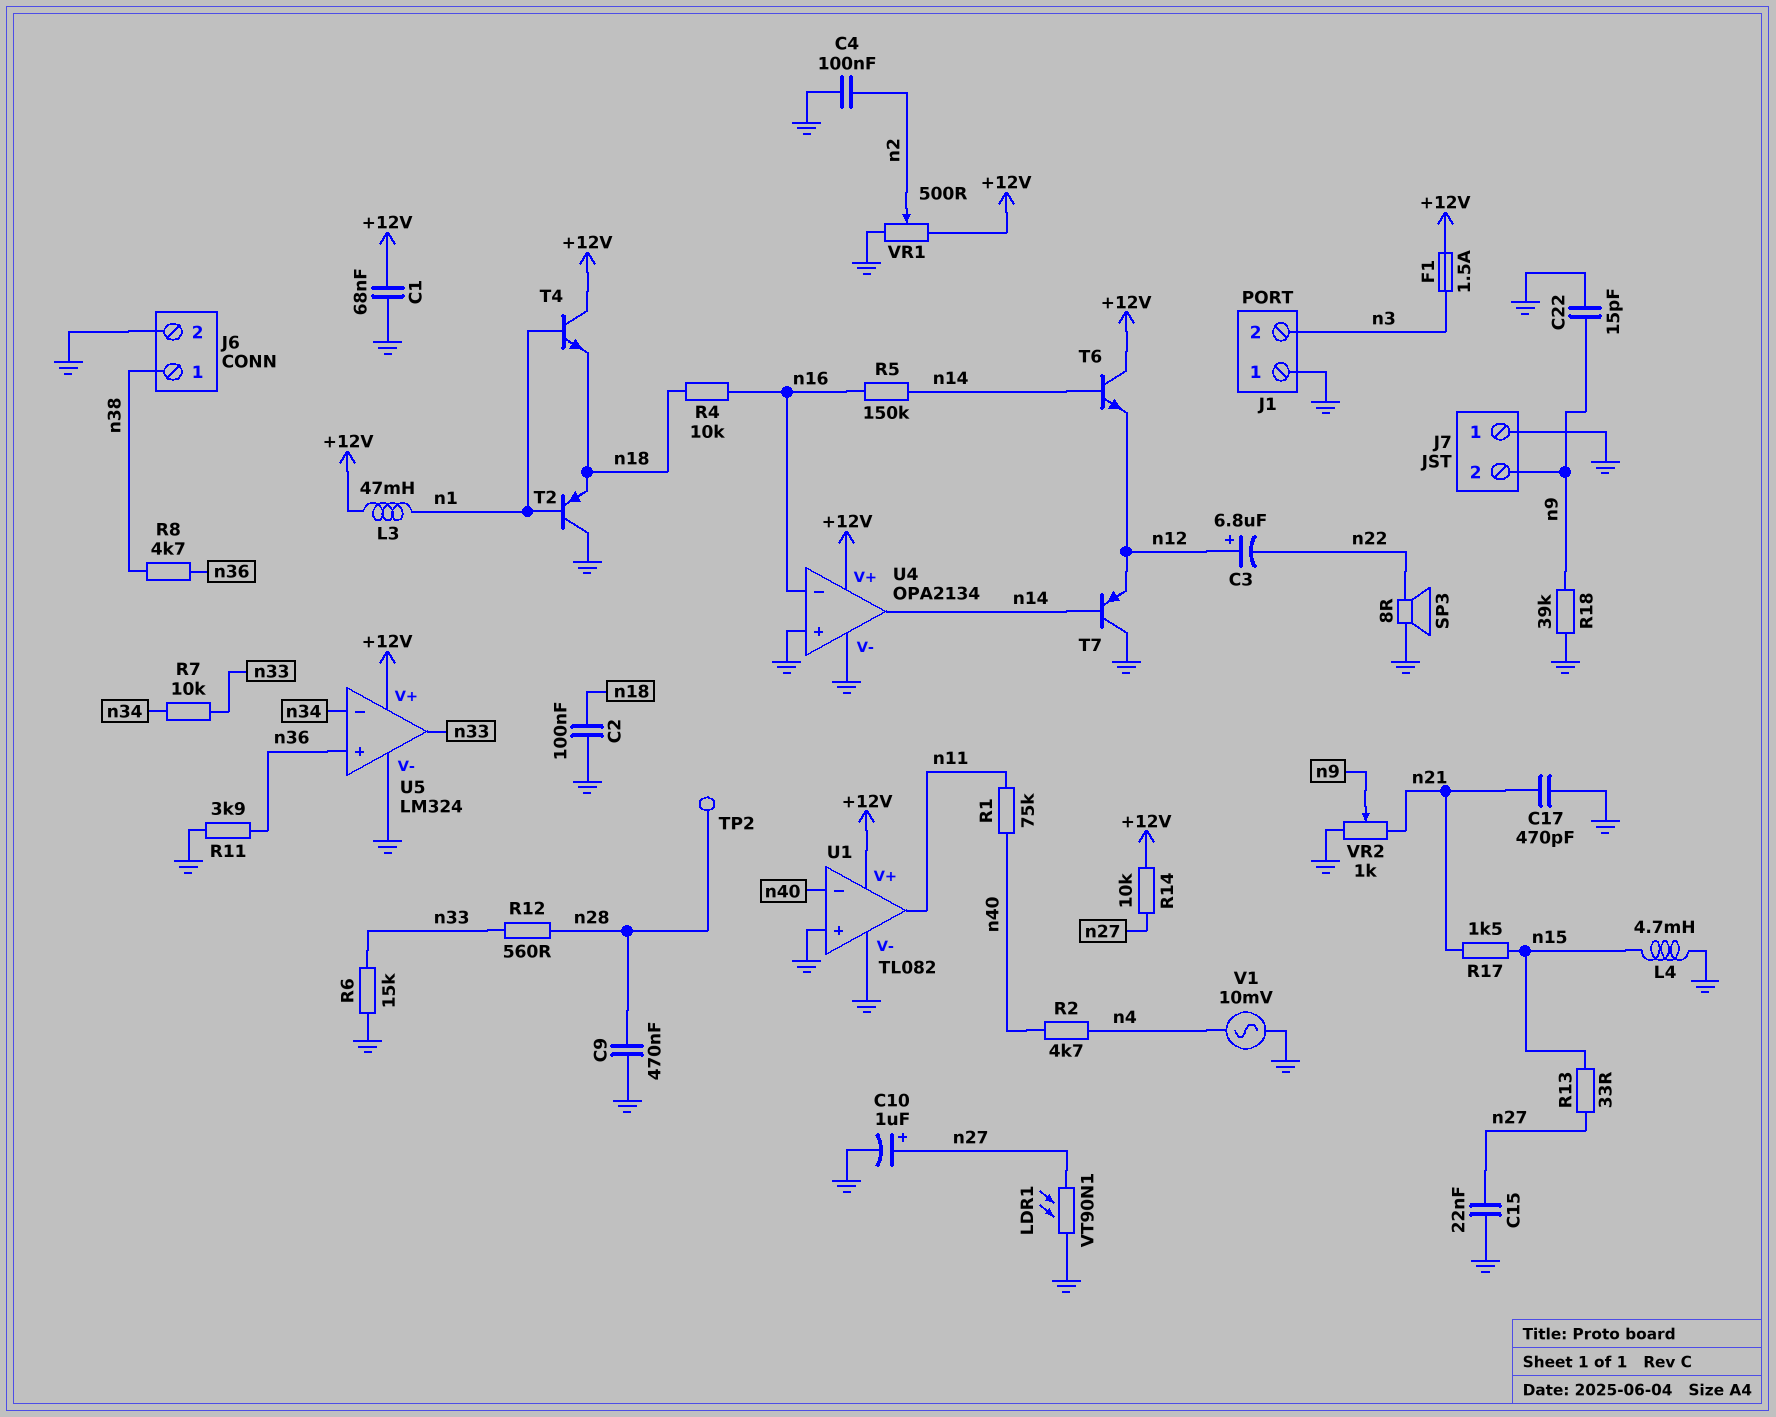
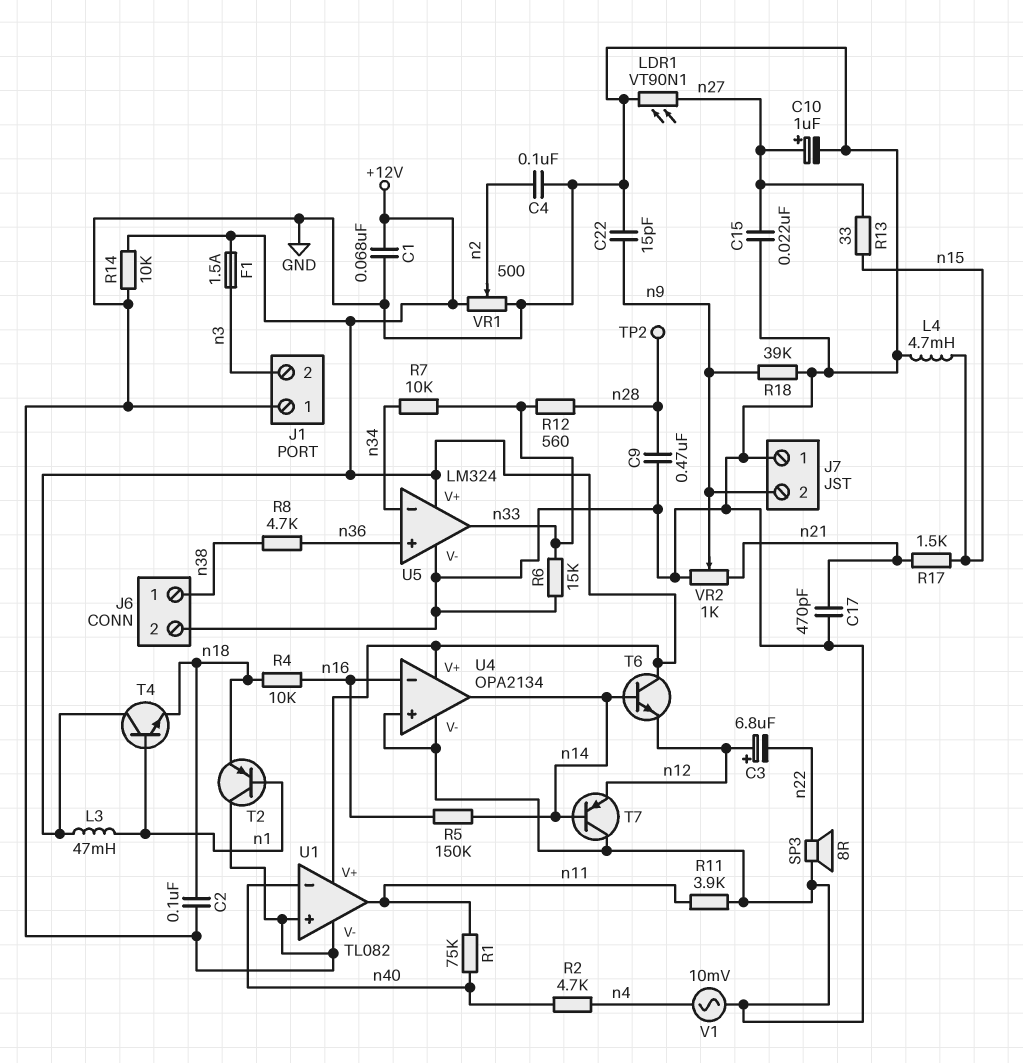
R11: 3.9k (GND, n36) -> 3.9k (GND, n11)
R14: 10k (+12V, n27) -> 10k (+12V, GND)

